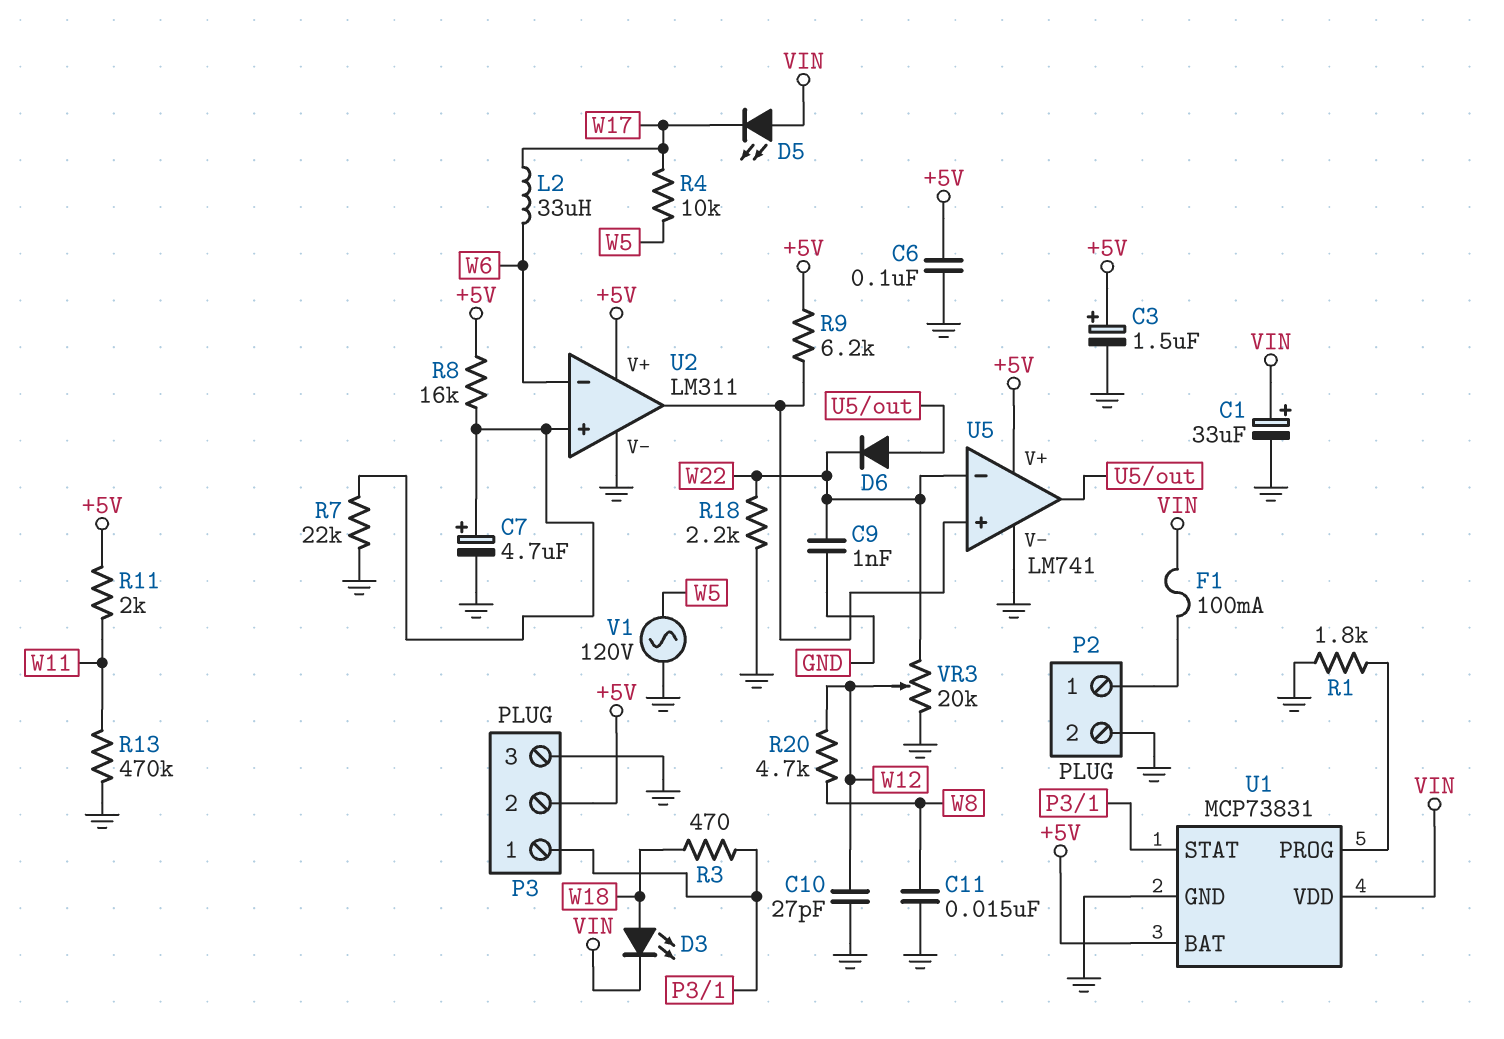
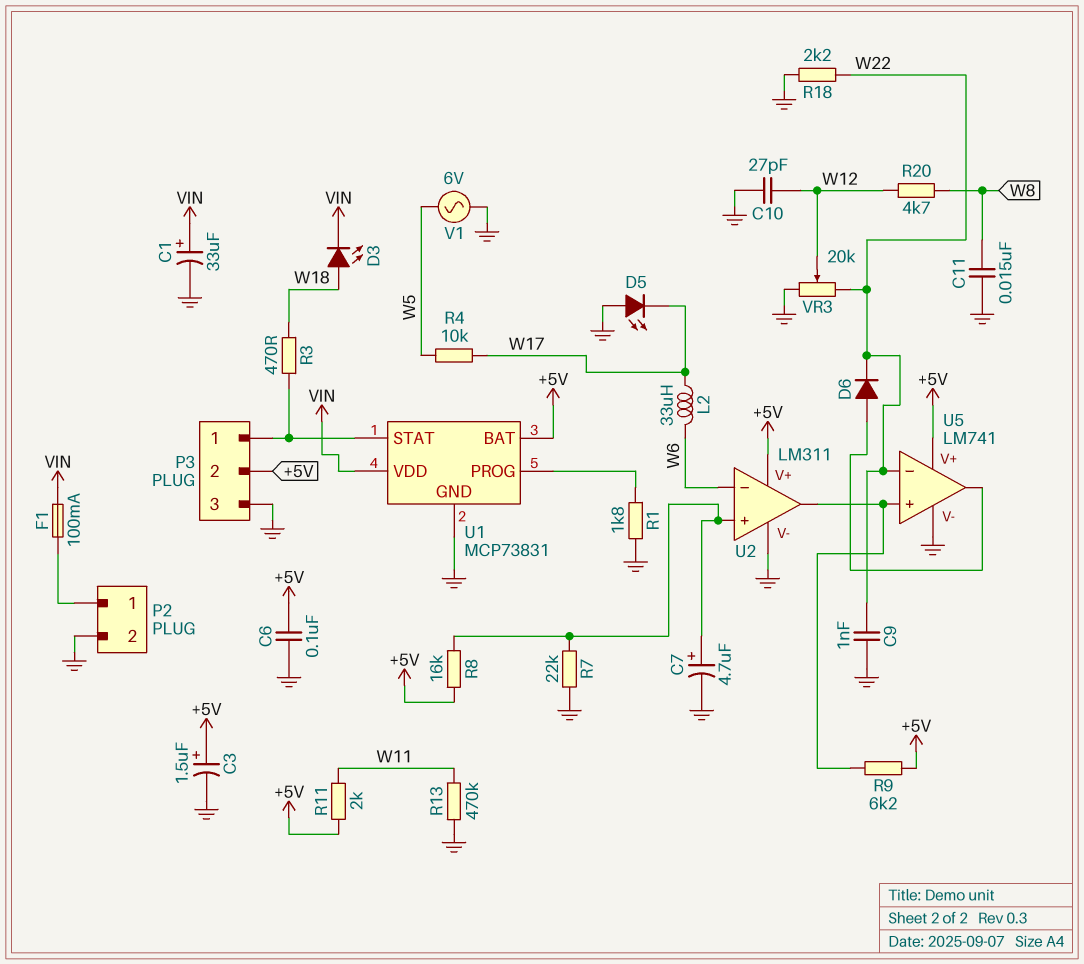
D5: LED (A VIN, K W17) -> LED (A GND, K W17)
V1: AC 120V (GND, W5) -> AC 6V (GND, W5)

